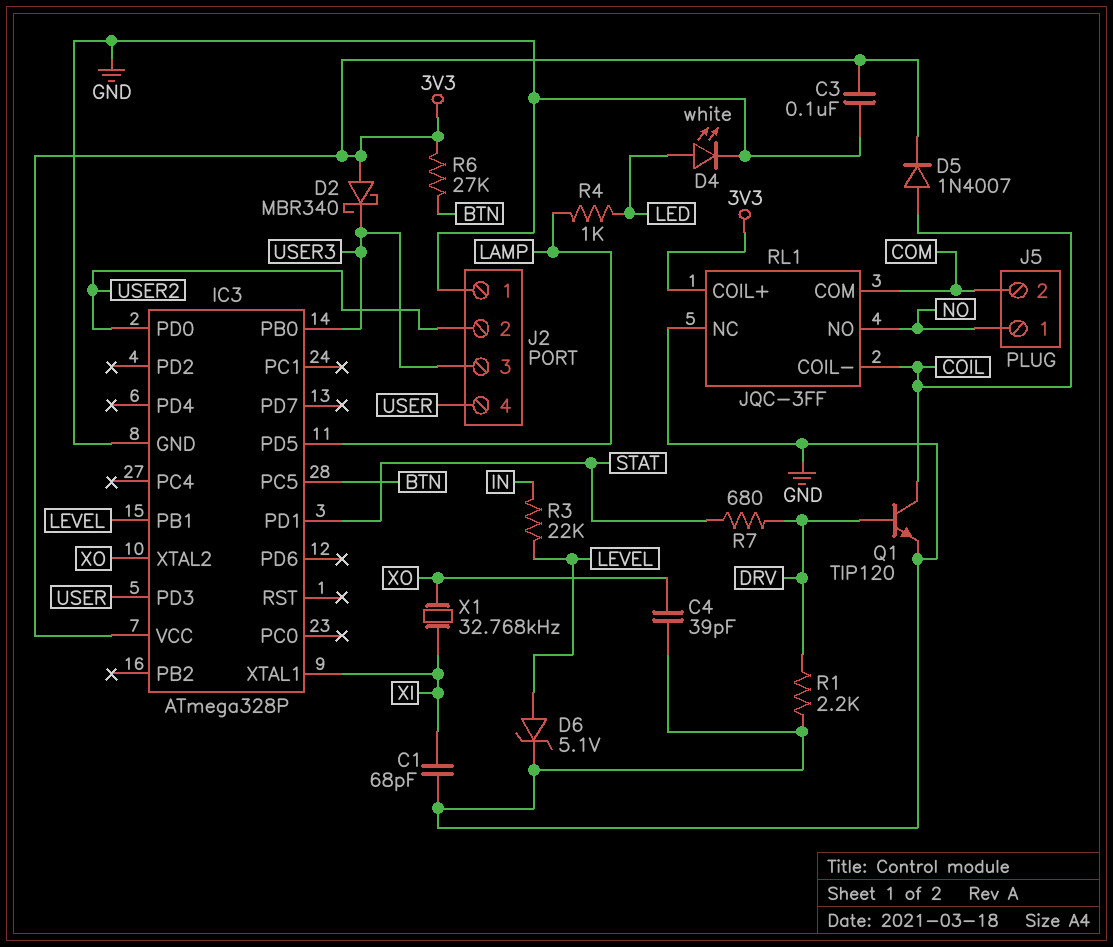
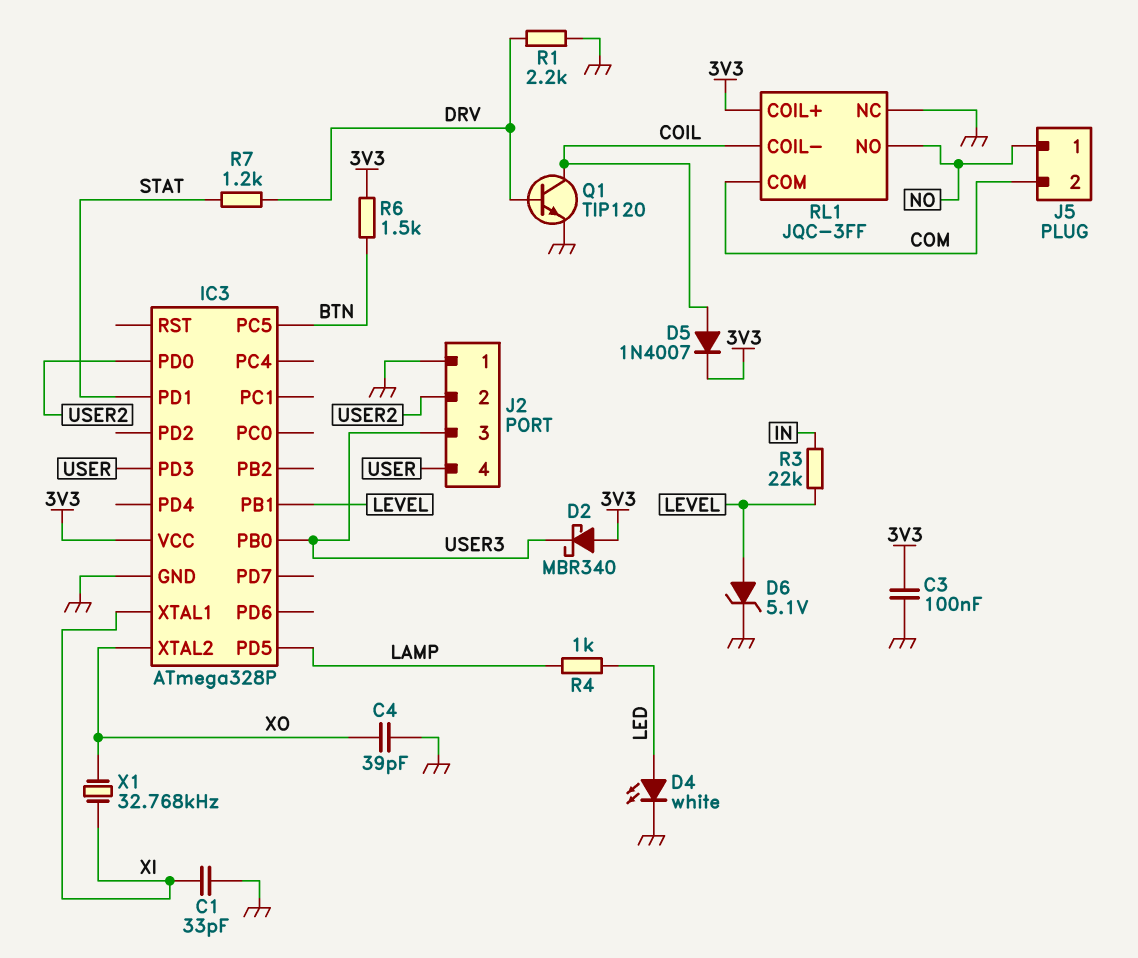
C1: 68pF (GND, XI) -> 33pF (GND, XI)
R6: 27k (3V3, BTN) -> 1.5k (3V3, BTN)
R7: 680 (DRV, STAT) -> 1.2k (DRV, STAT)

